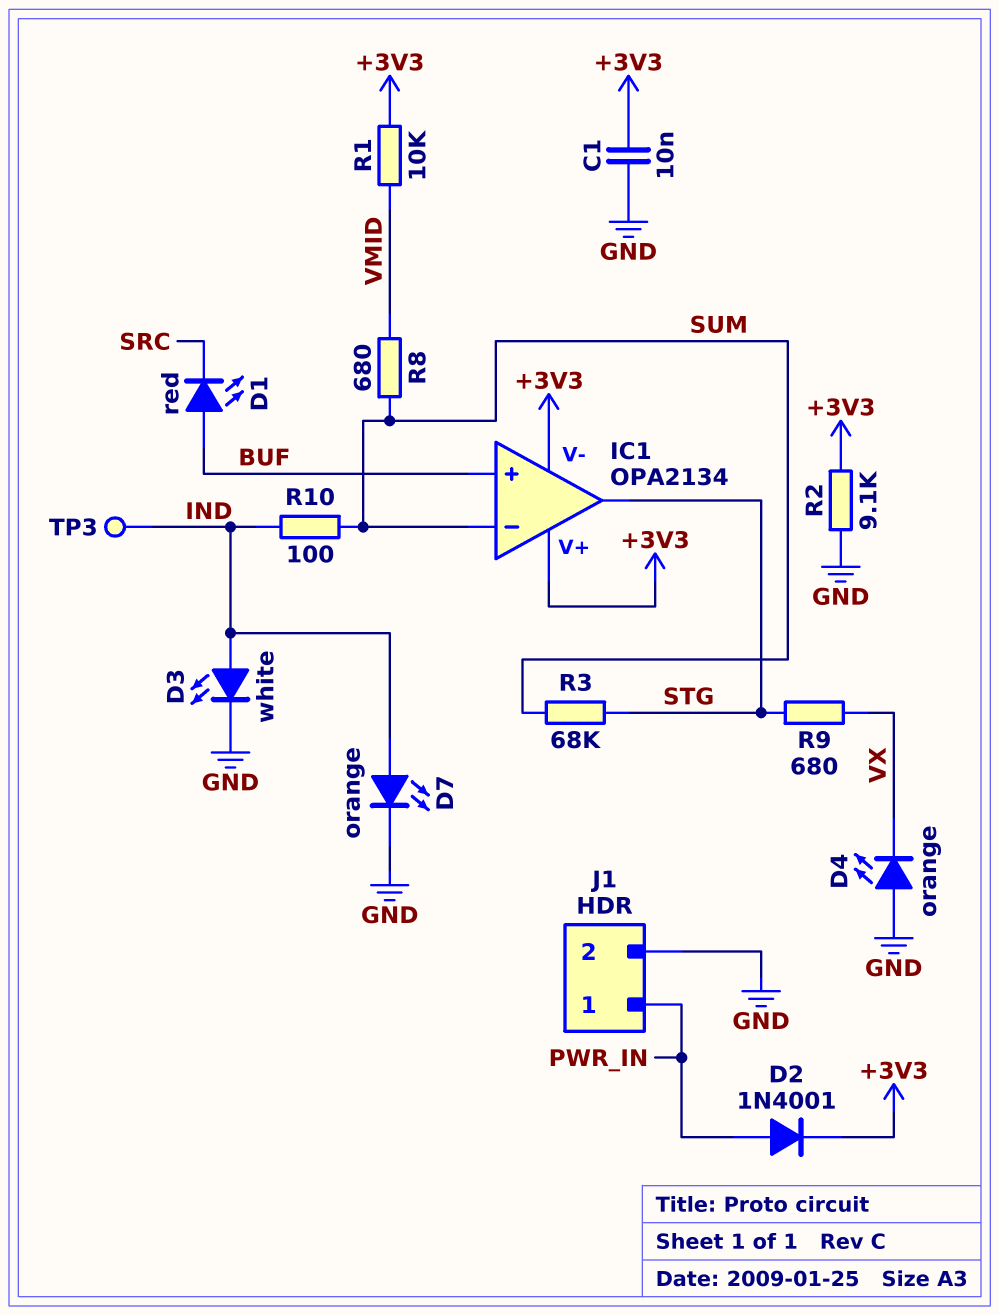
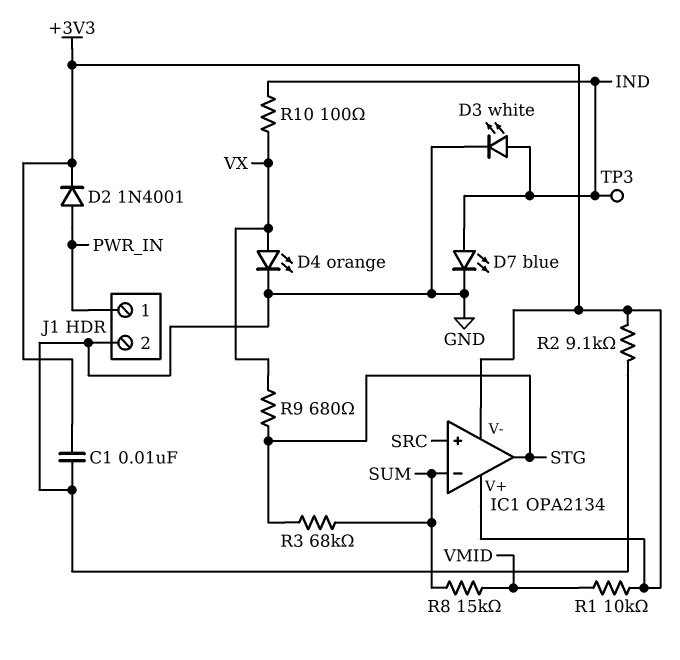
D1: LED red (A BUF, K SRC) -> none
D4: LED orange (A GND, K VX) -> LED orange (A VX, K GND)
D7: LED orange (A IND, K GND) -> LED blue (A IND, K GND)
IC1 pin in+: BUF -> SRC
R8: 680 (SUM, VMID) -> 15k (SUM, VMID)
R10: 100 (IND, SUM) -> 100 (IND, VX)

